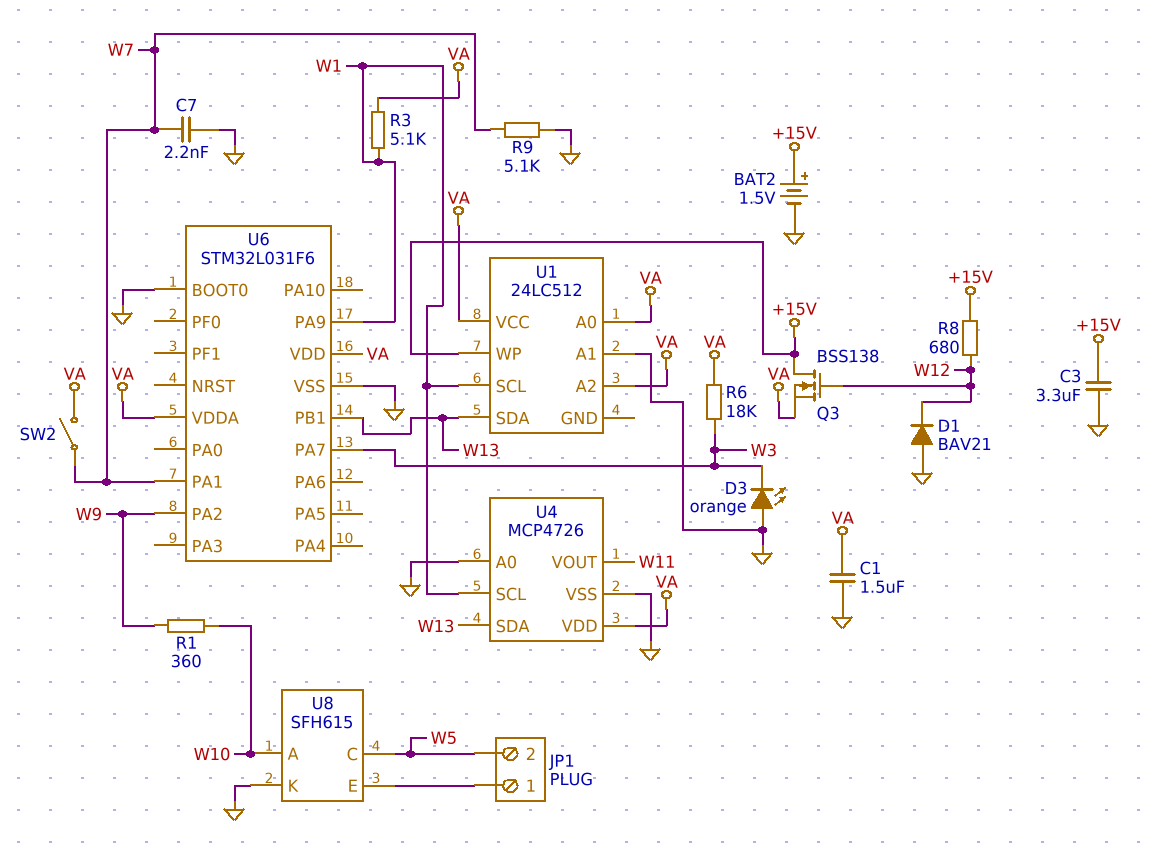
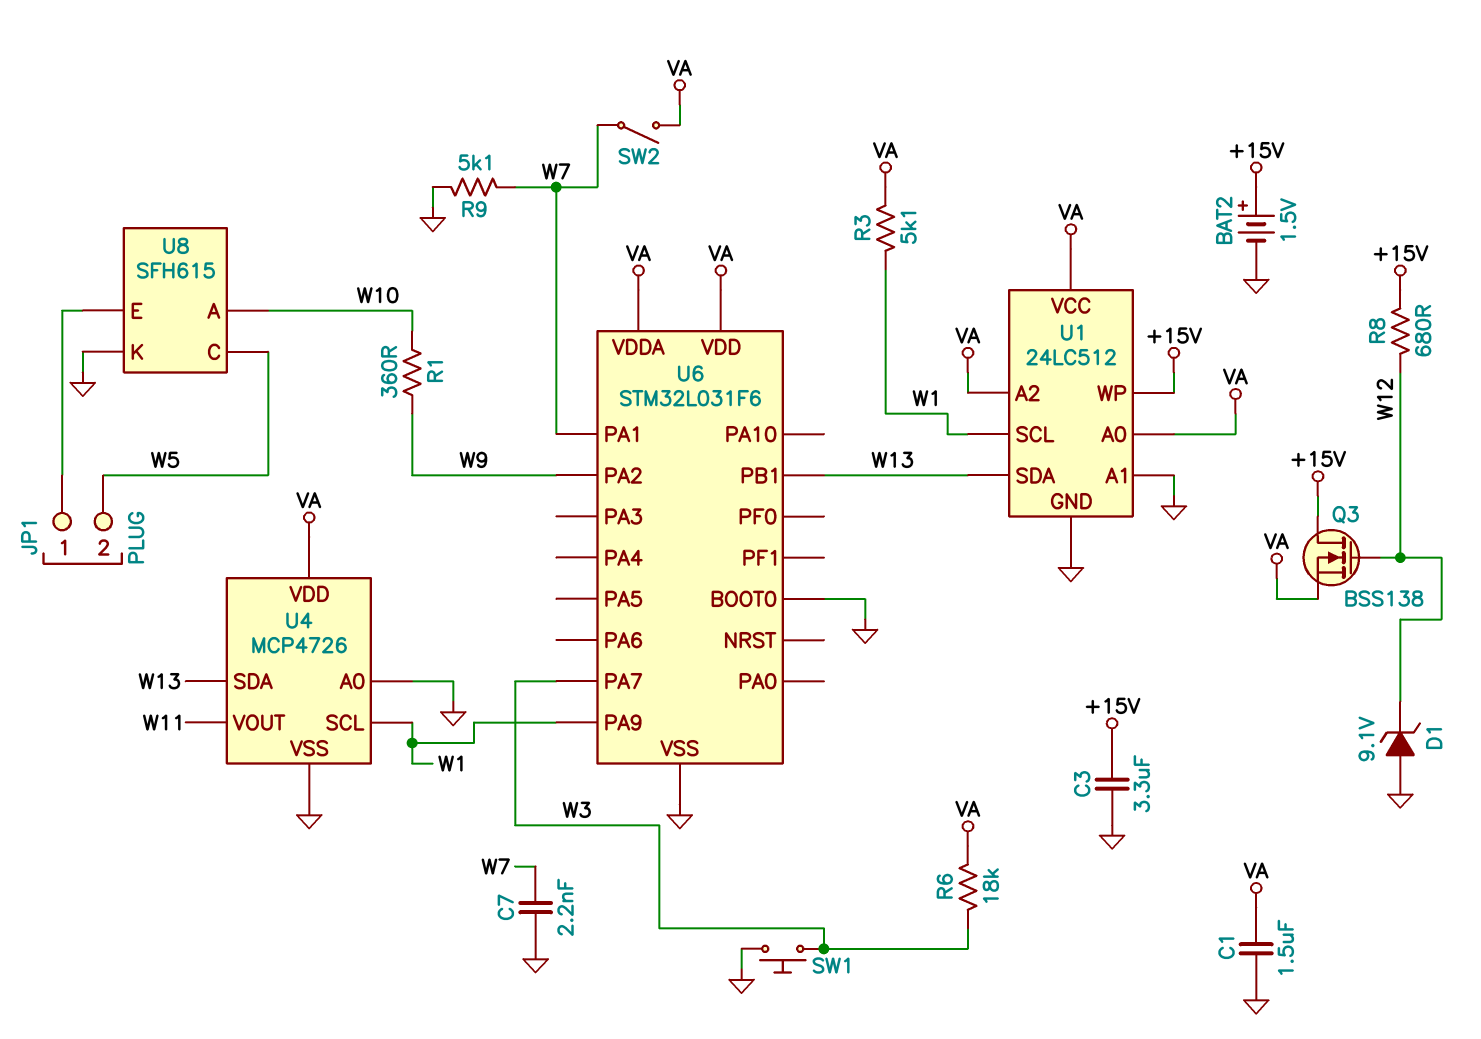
D1: diode BAV21 (A GND, K W12) -> zener 9.1V (A GND, K W12)
D3: LED orange (A GND, K W3) -> none
SW1: none -> button (GND, W3)
U1 pin GND: none -> GND

